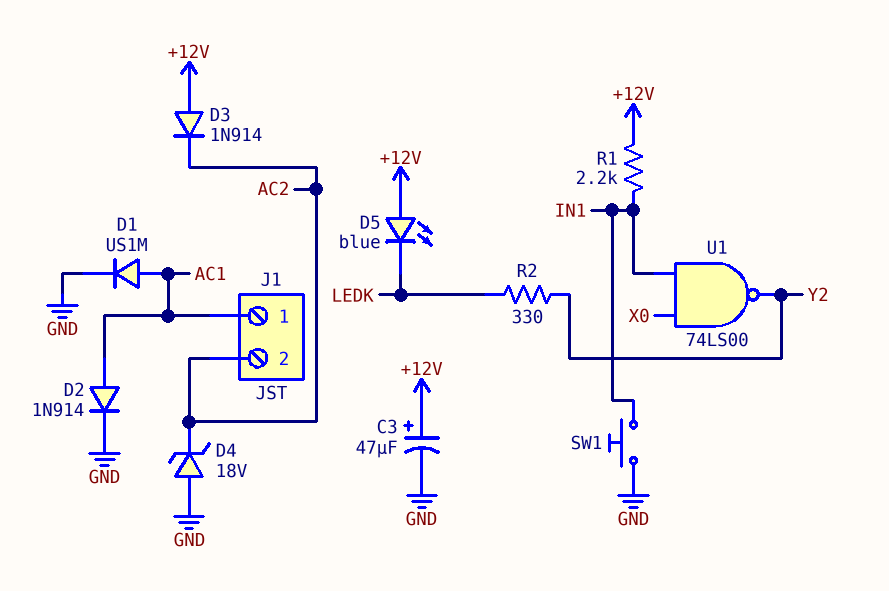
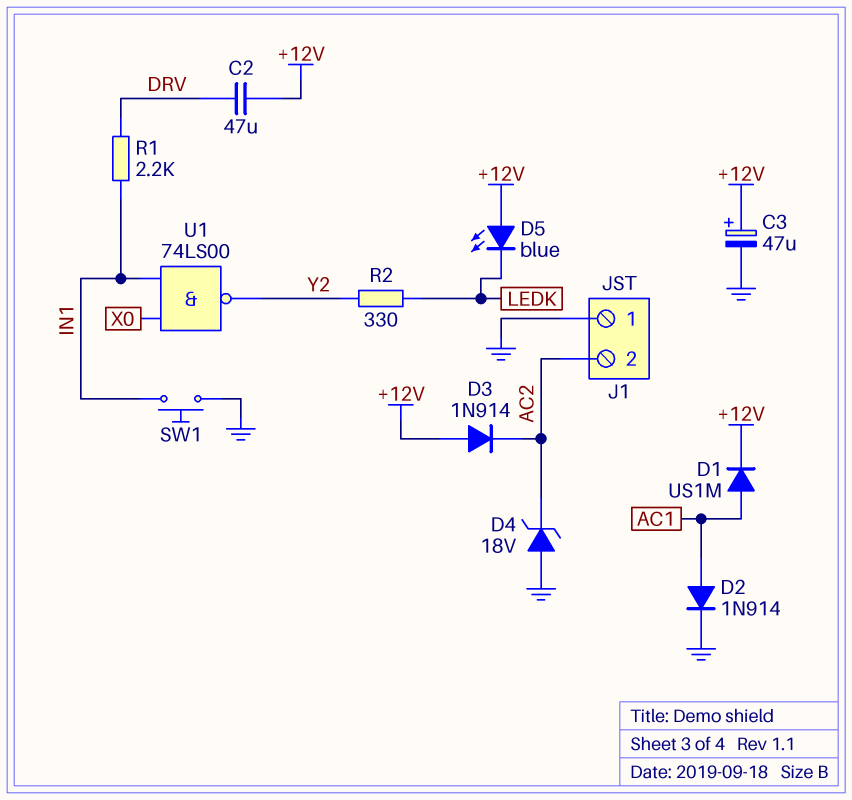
C2: none -> 47uF (+12V, DRV)
D1: diode US1M (A AC1, K GND) -> diode US1M (A AC1, K +12V)
J1 pin 1: AC1 -> GND
R1: 2.2k (+12V, IN1) -> 2.2k (DRV, IN1)

